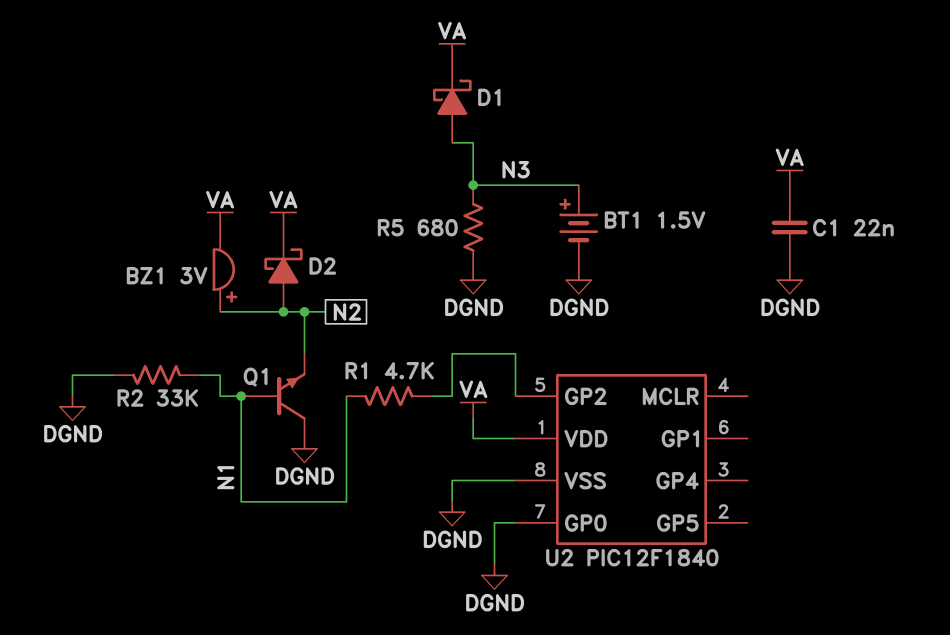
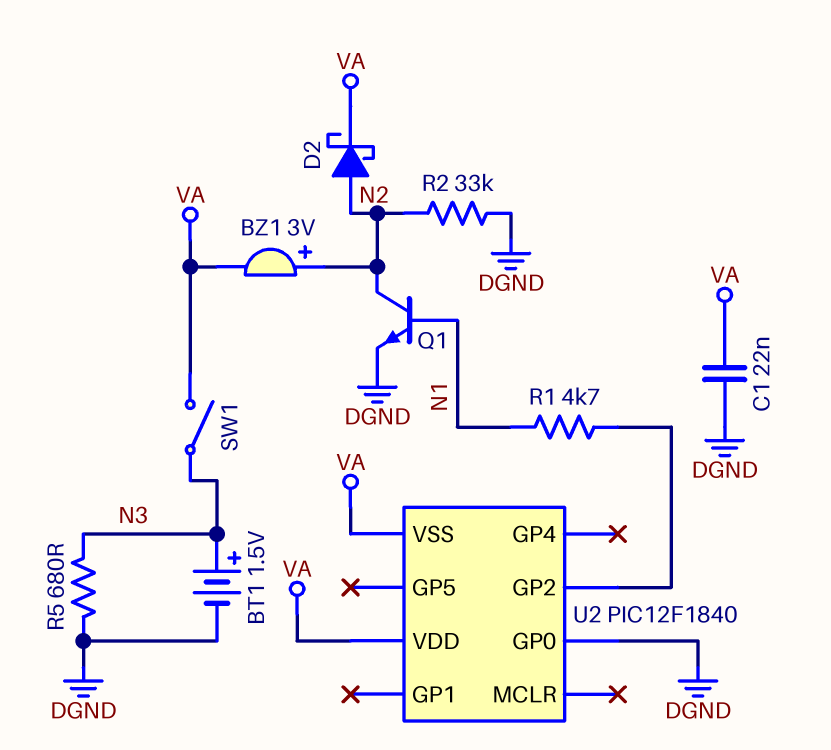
D1: schottky (A N3, K VA) -> none
Q1: NPN (B N1, C DGND, E N2) -> NPN (B N1, C N2, E DGND)
R2: 33k (DGND, N1) -> 33k (DGND, N2)
SW1: none -> switch (N3, VA)
U2 pin VSS: DGND -> VA

